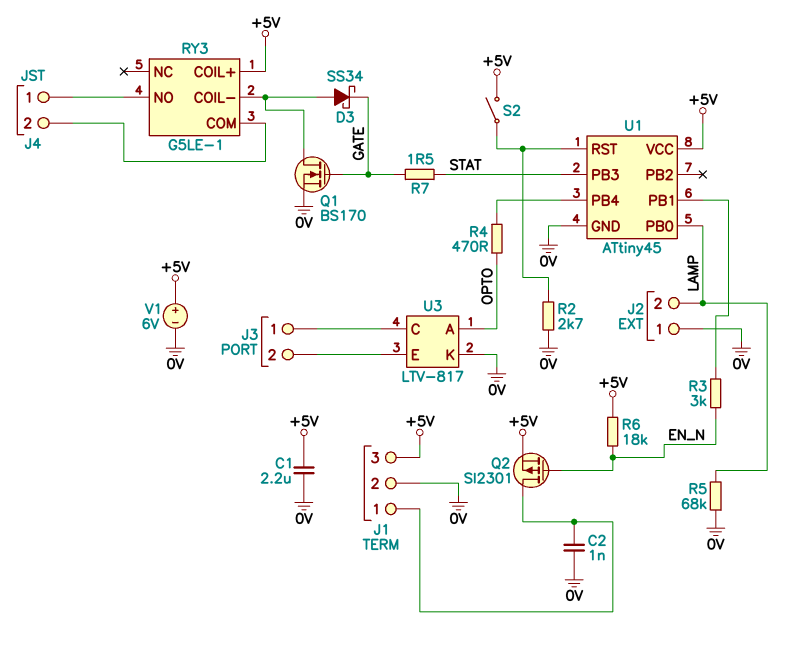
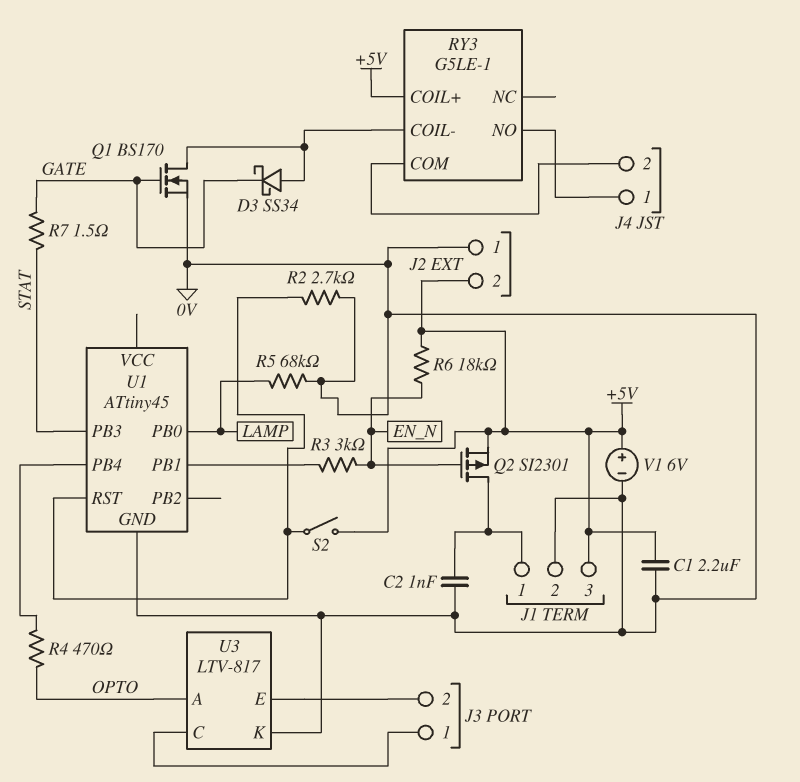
J2 pin 2: LAMP -> +5V
U1 pin VCC: +5V -> none

